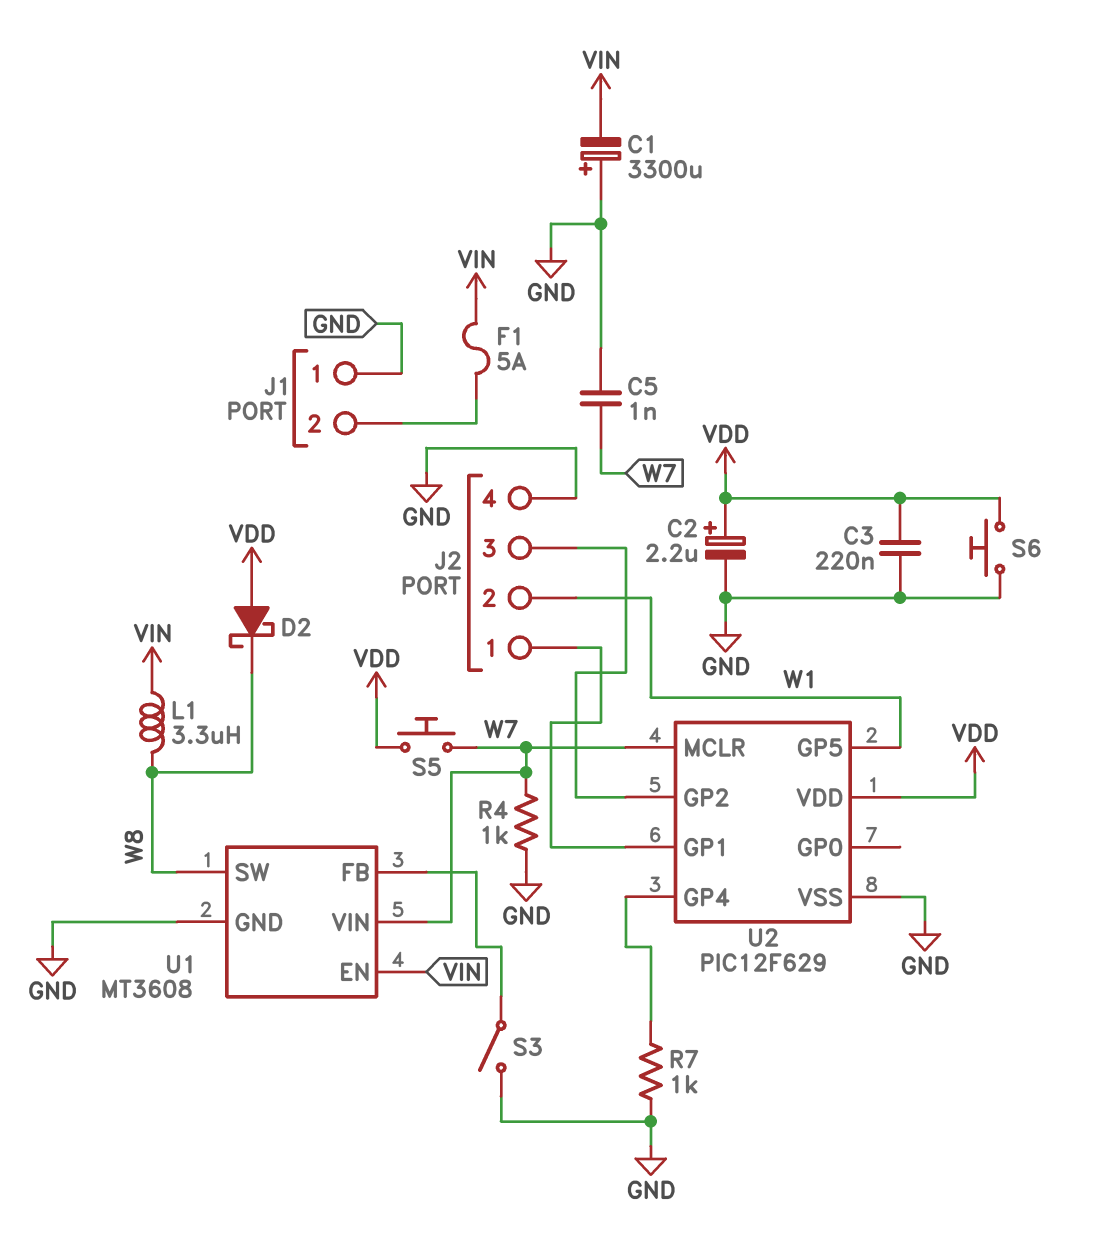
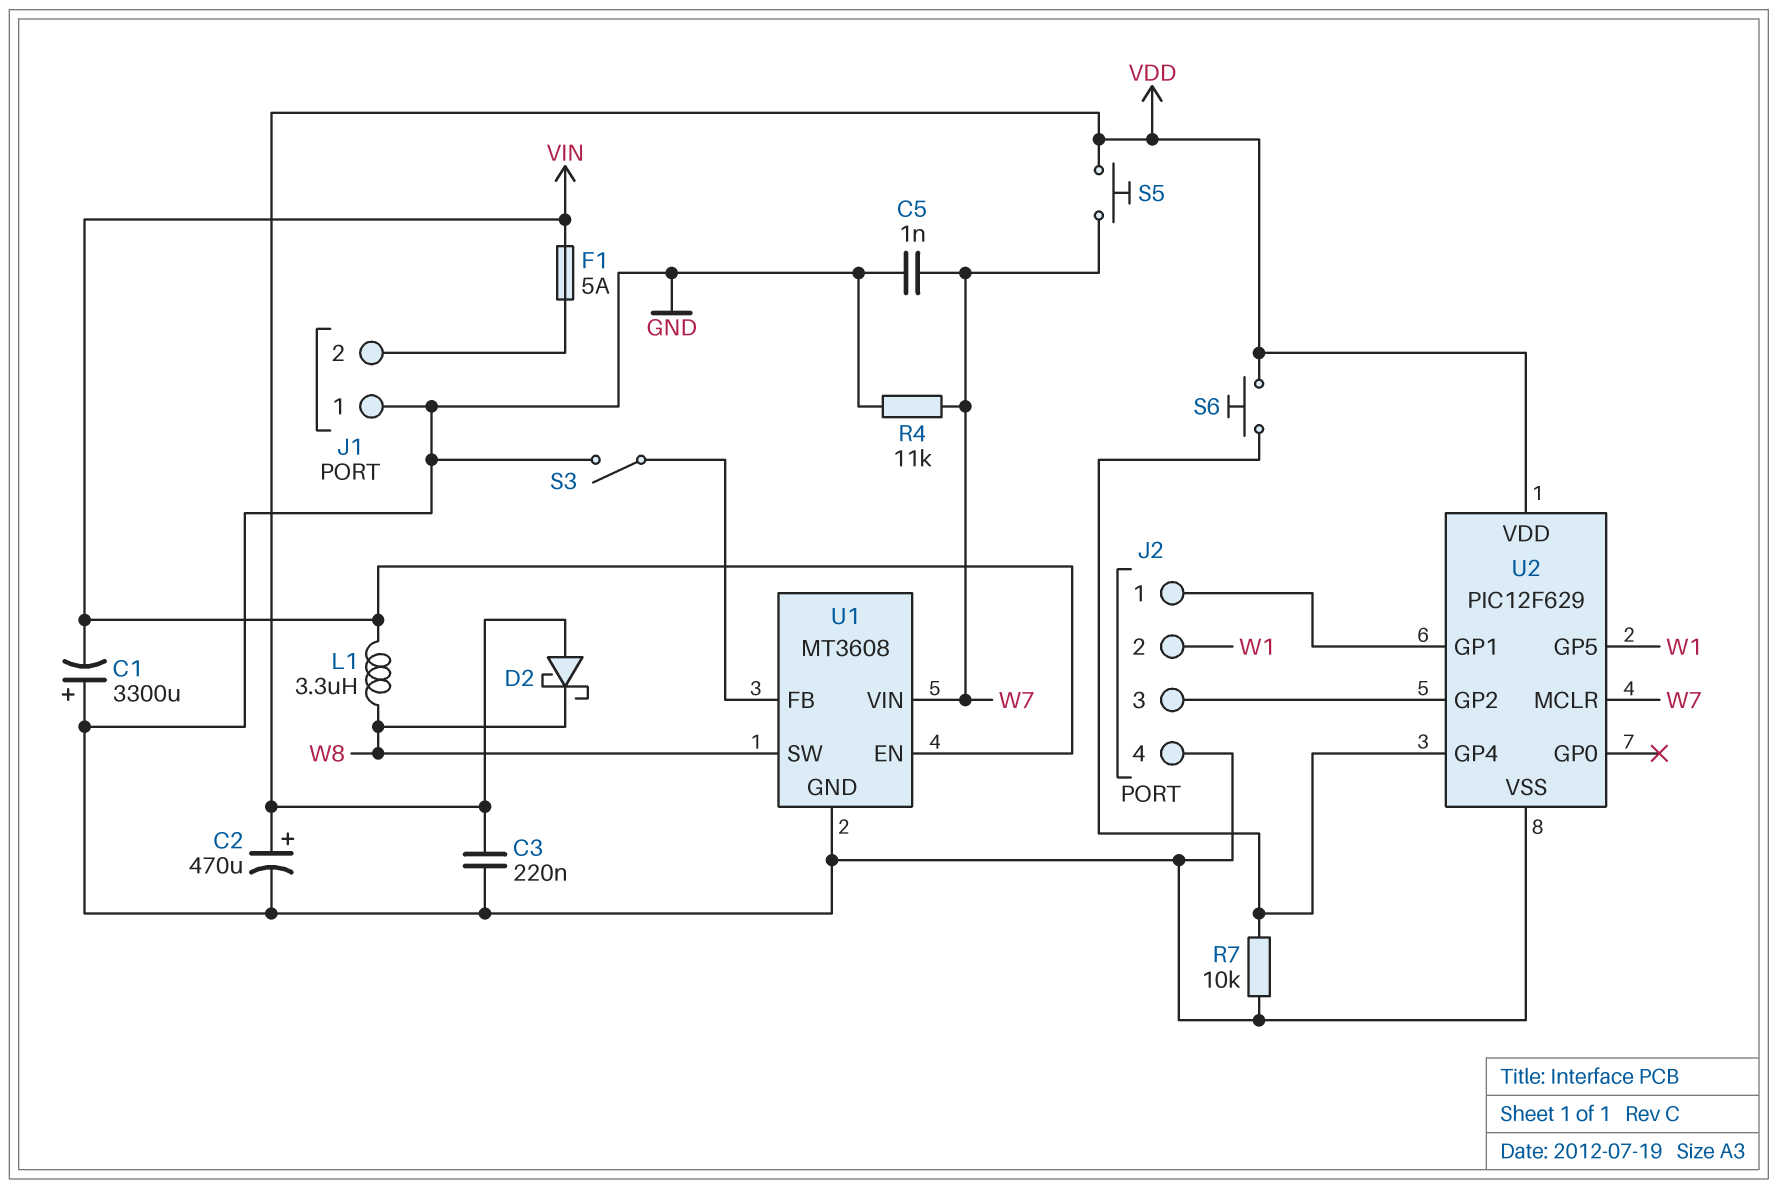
C2: 2.2uF (plus VDD, minus GND) -> 470uF (plus VDD, minus GND)
R4: 1k (GND, W7) -> 11k (GND, W7)
R7: 1k (GND, U2/GP4) -> 10k (GND, U2/GP4)
S6: button (GND, VDD) -> button (U2/GP4, VDD)

